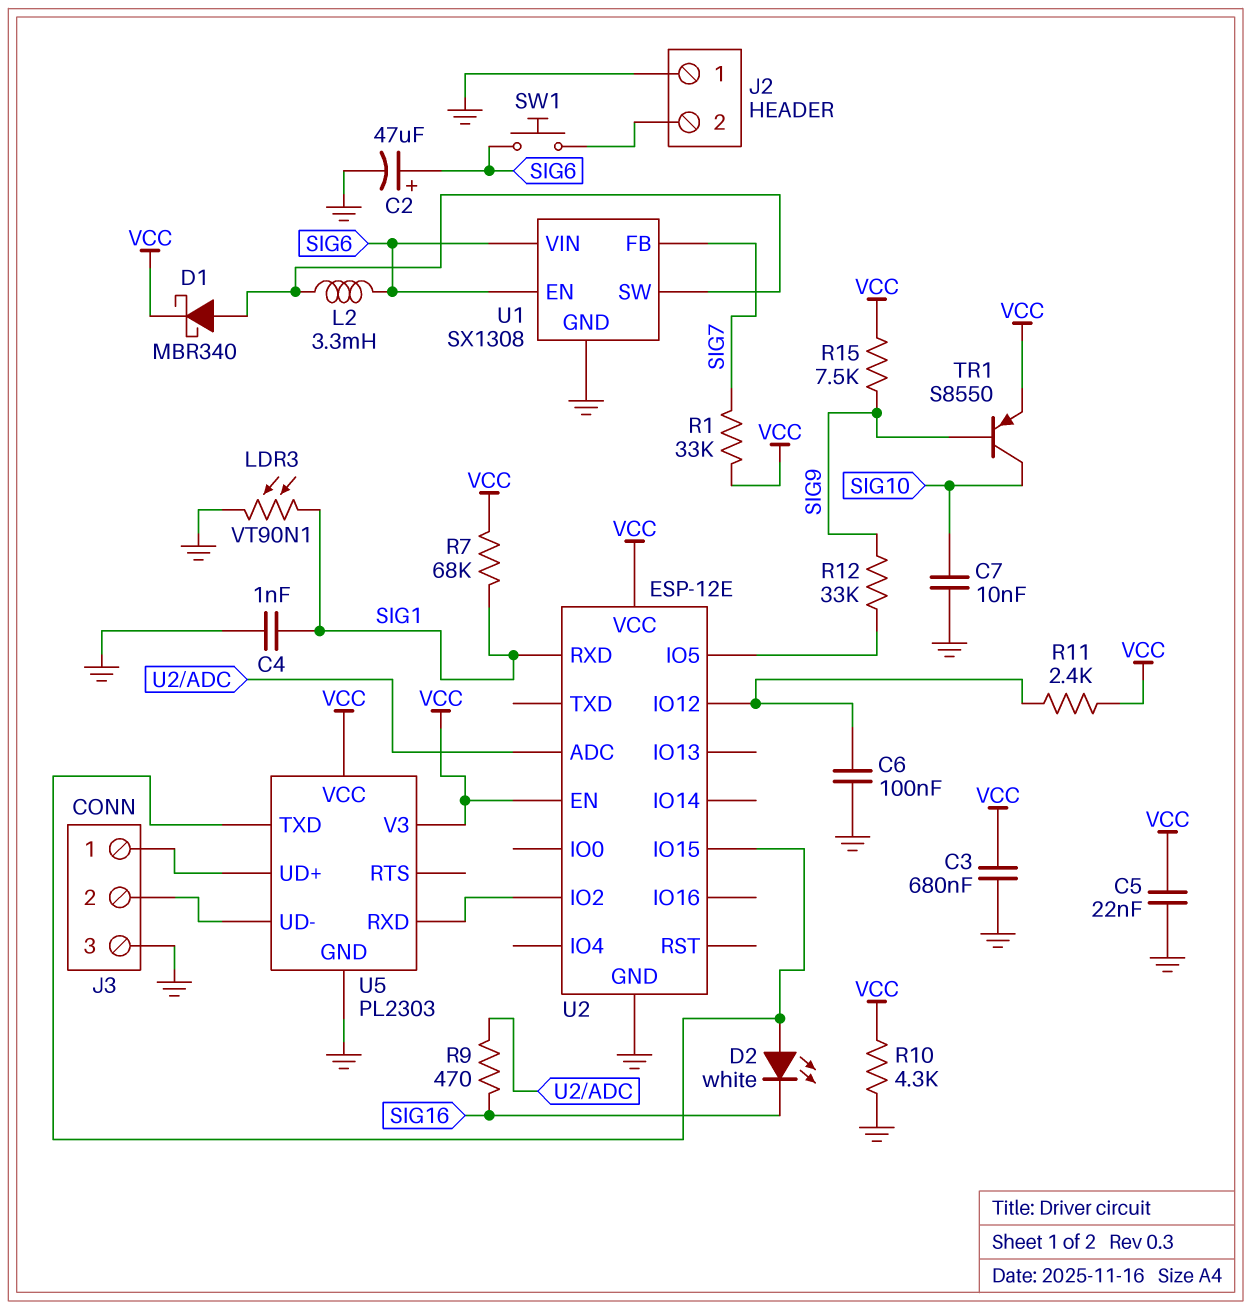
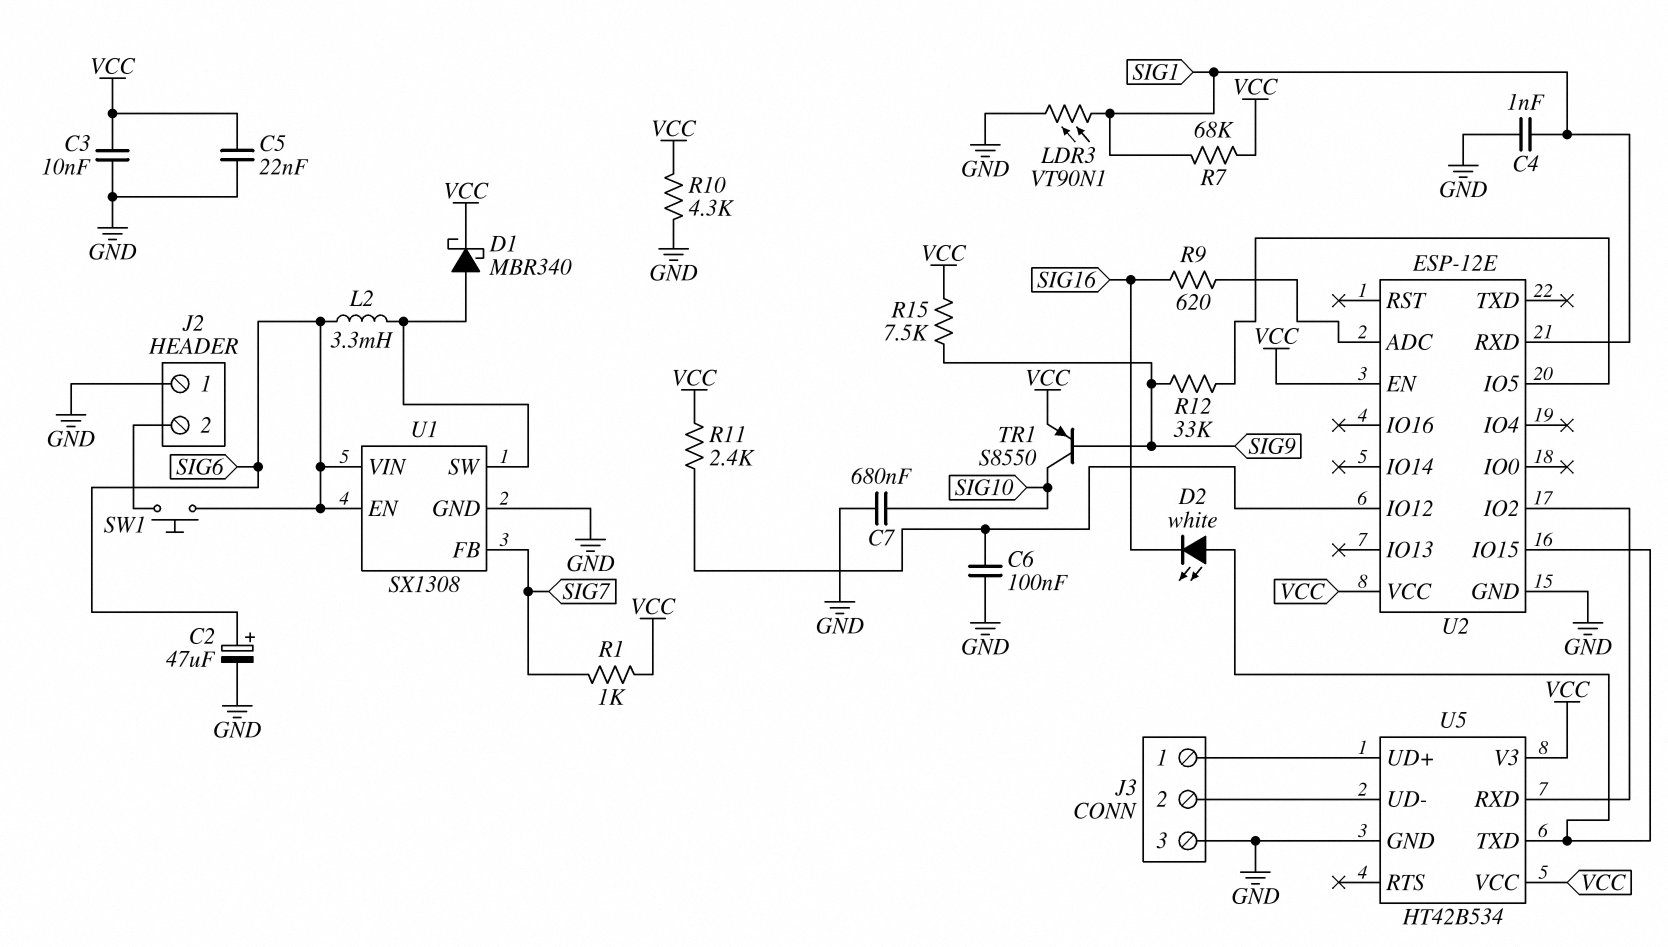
C3: 680nF (GND, VCC) -> 10nF (GND, VCC)
C7: 10nF (GND, SIG10) -> 680nF (GND, SIG10)
R1: 33k (SIG7, VCC) -> 1k (SIG7, VCC)
R9: 470 (SIG16, U2/ADC) -> 620 (SIG16, U2/ADC)
U5: PL2303 -> HT42B534

